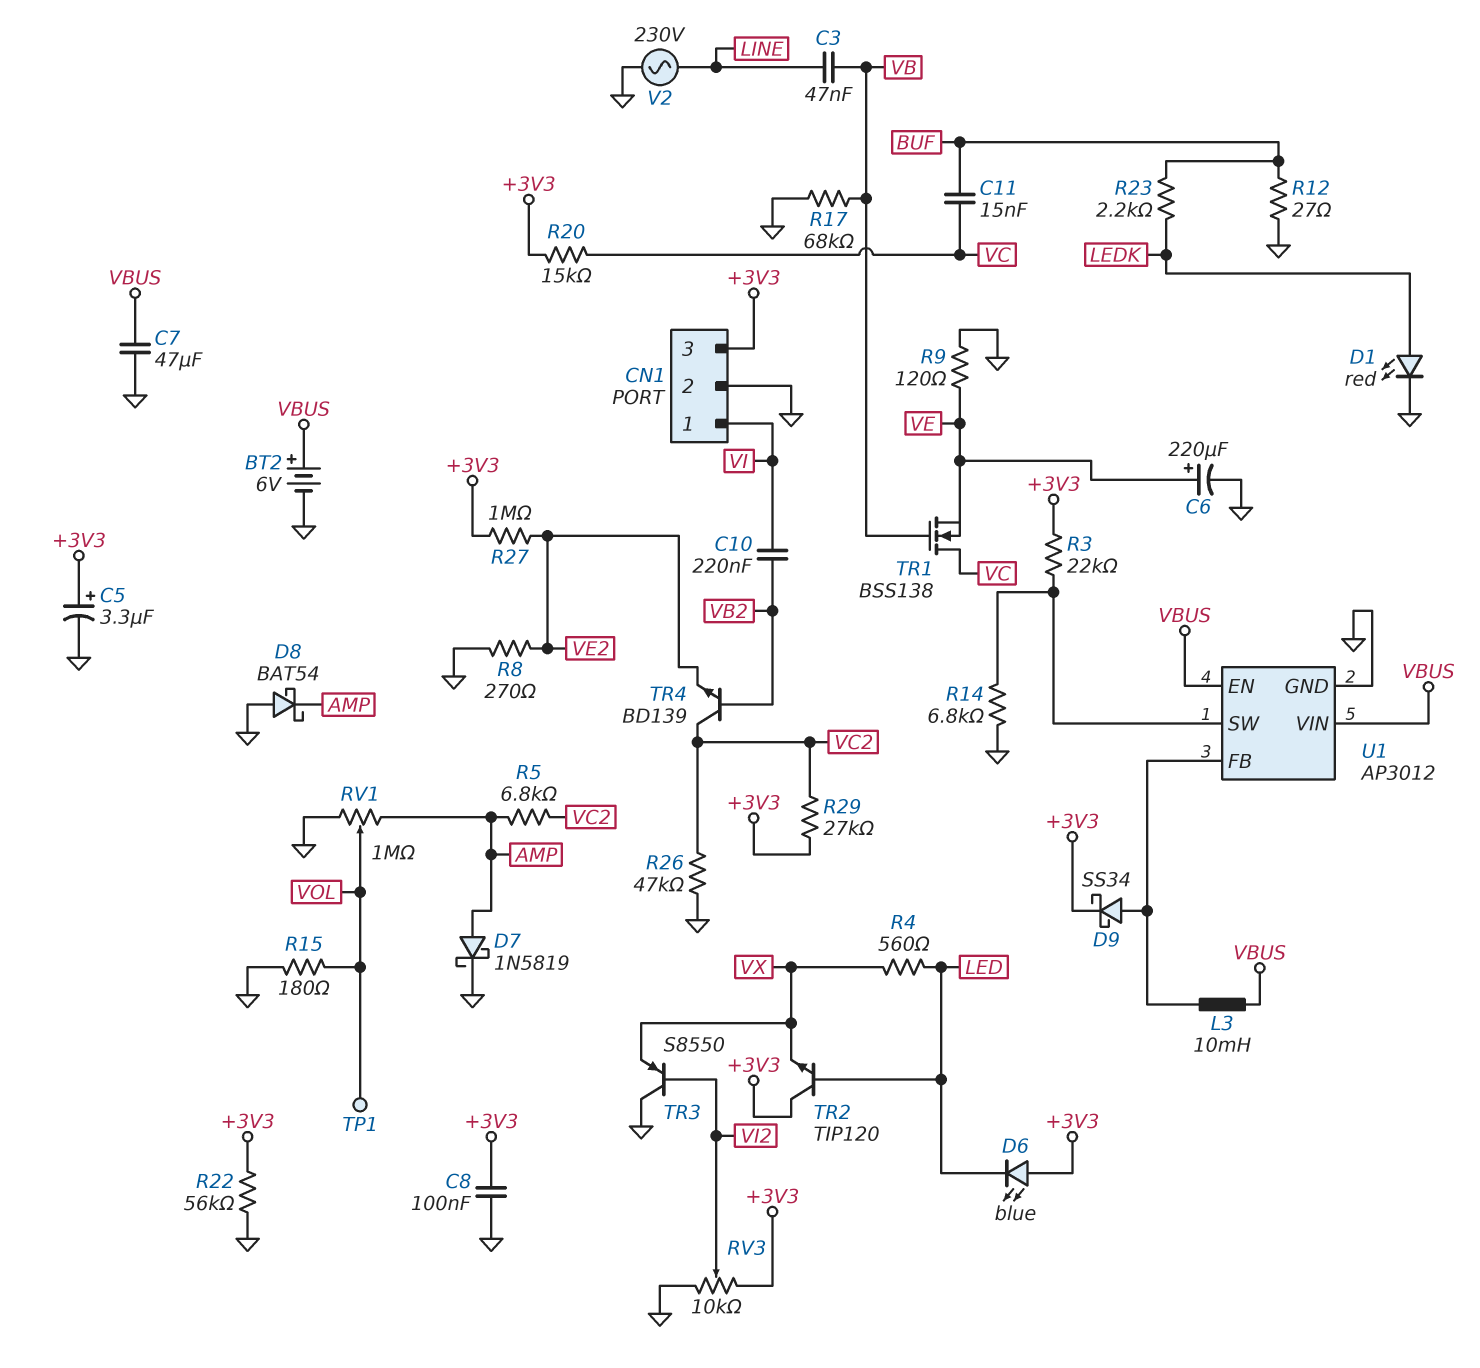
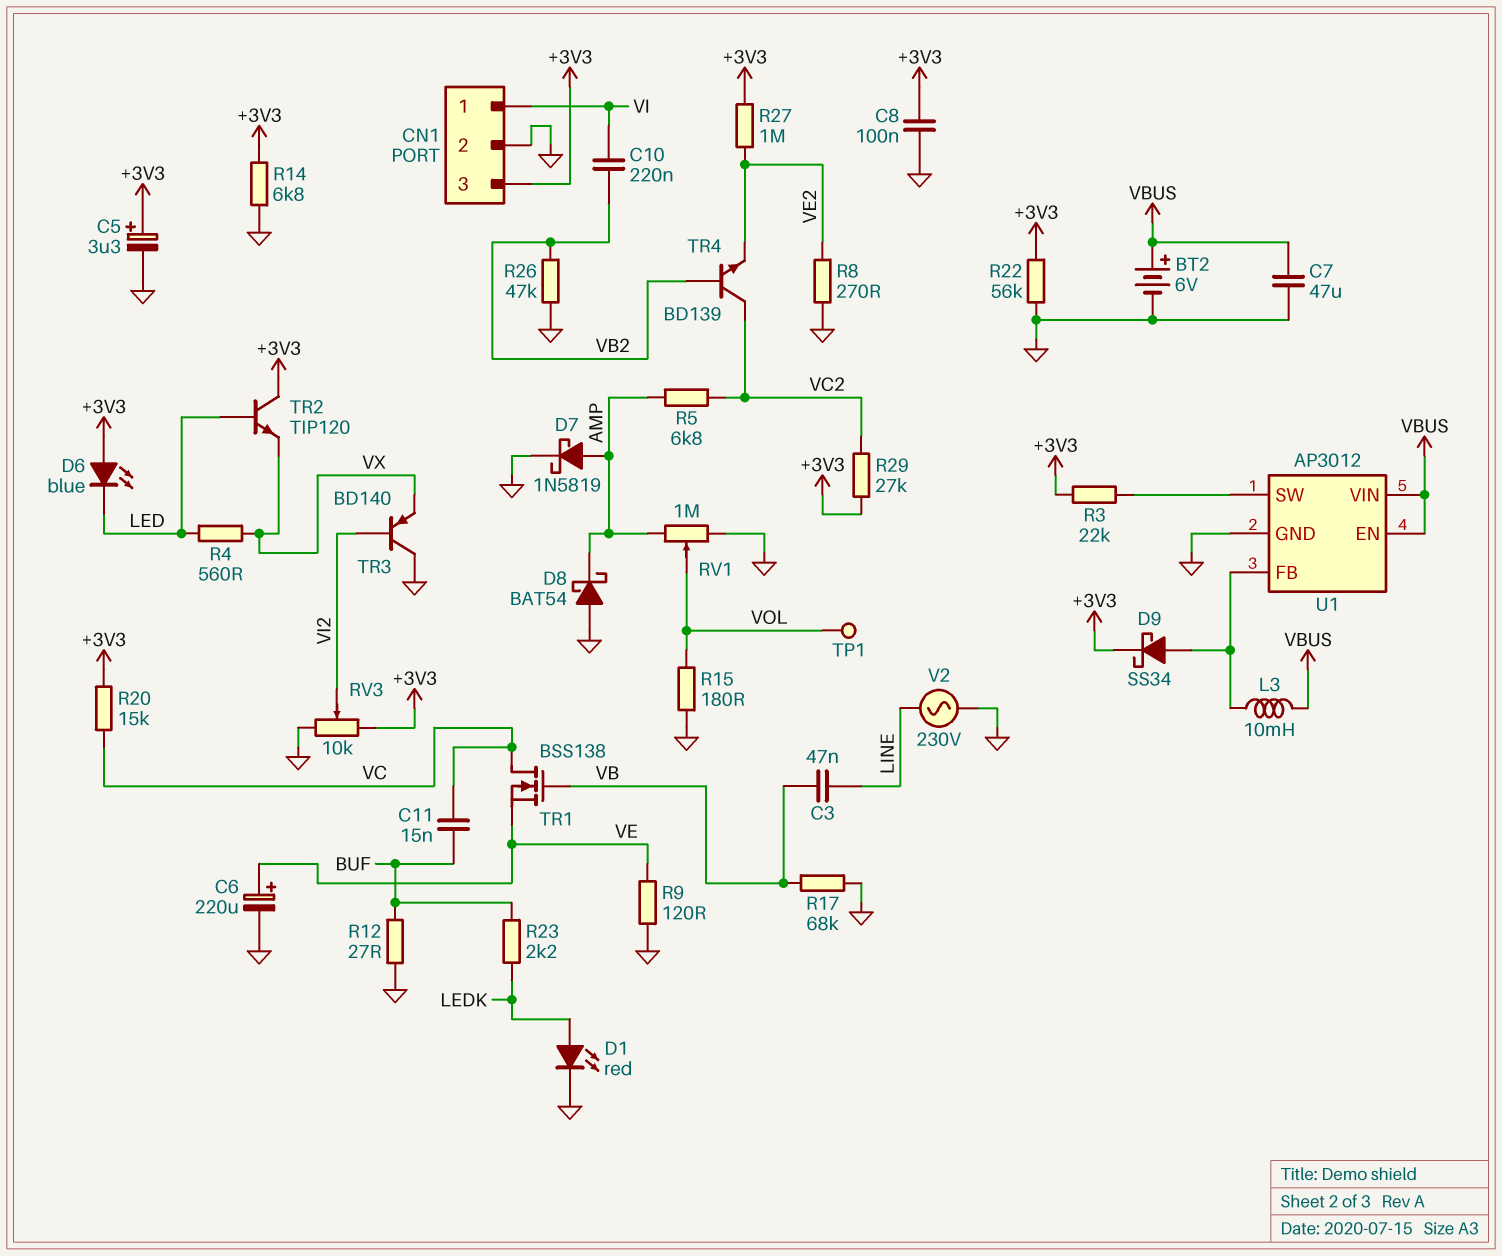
R14: 6.8k (GND, U1/SW) -> 6.8k (+3V3, GND)
R26: 47k (GND, VC2) -> 47k (GND, VB2)
TR3: PNP S8550 (B VI2, C GND, E VX) -> PNP BD140 (B VI2, C GND, E VX)

